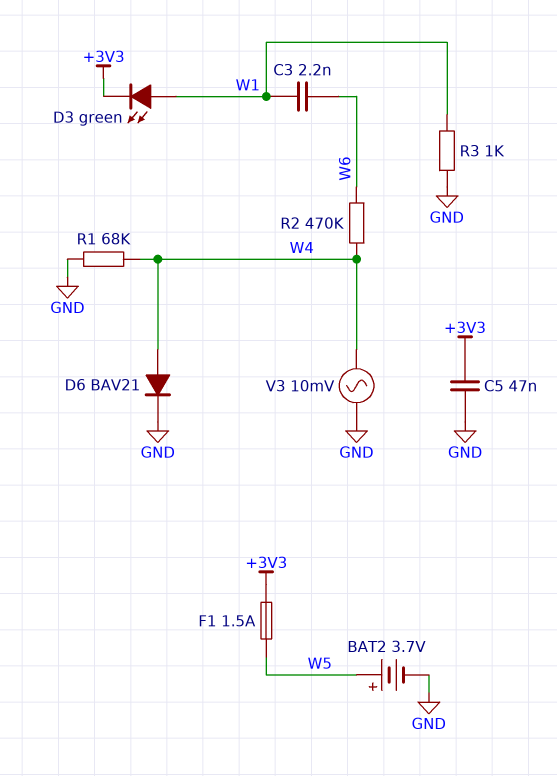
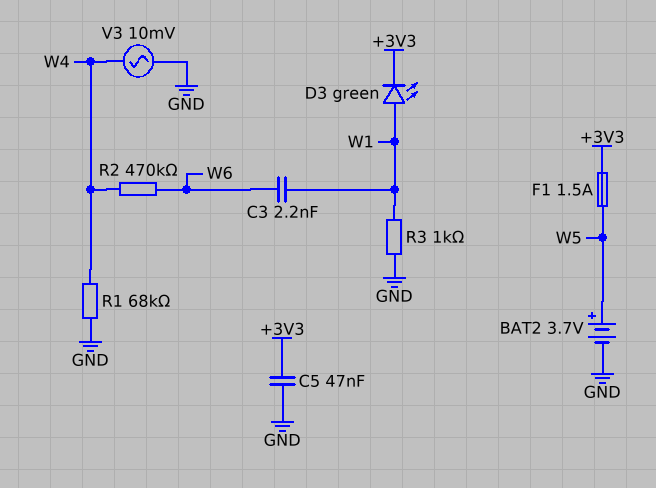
D6: diode BAV21 (A W4, K GND) -> none

